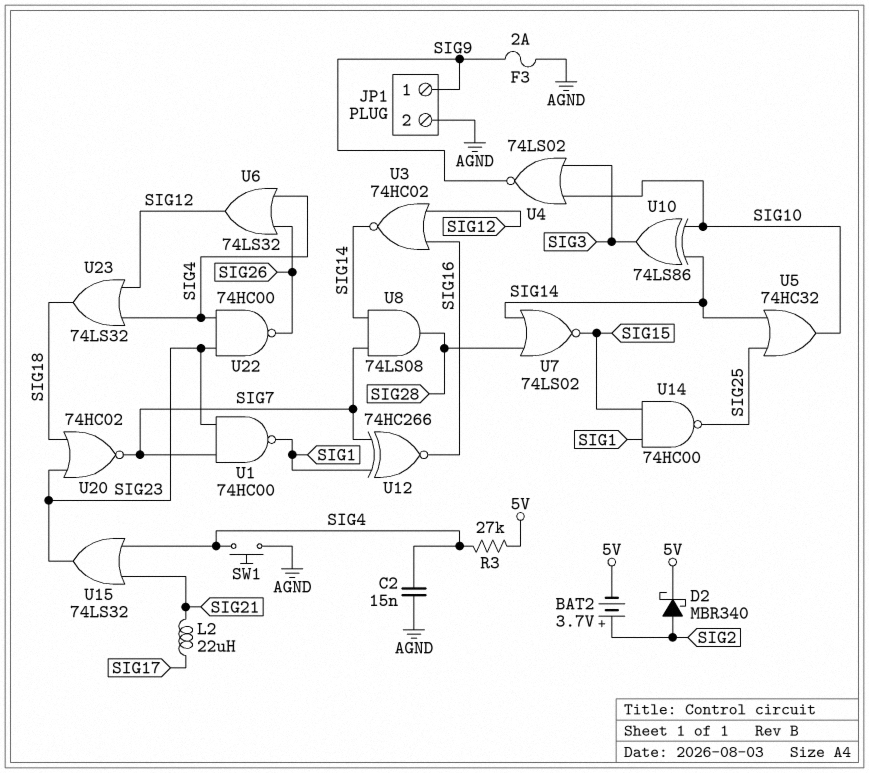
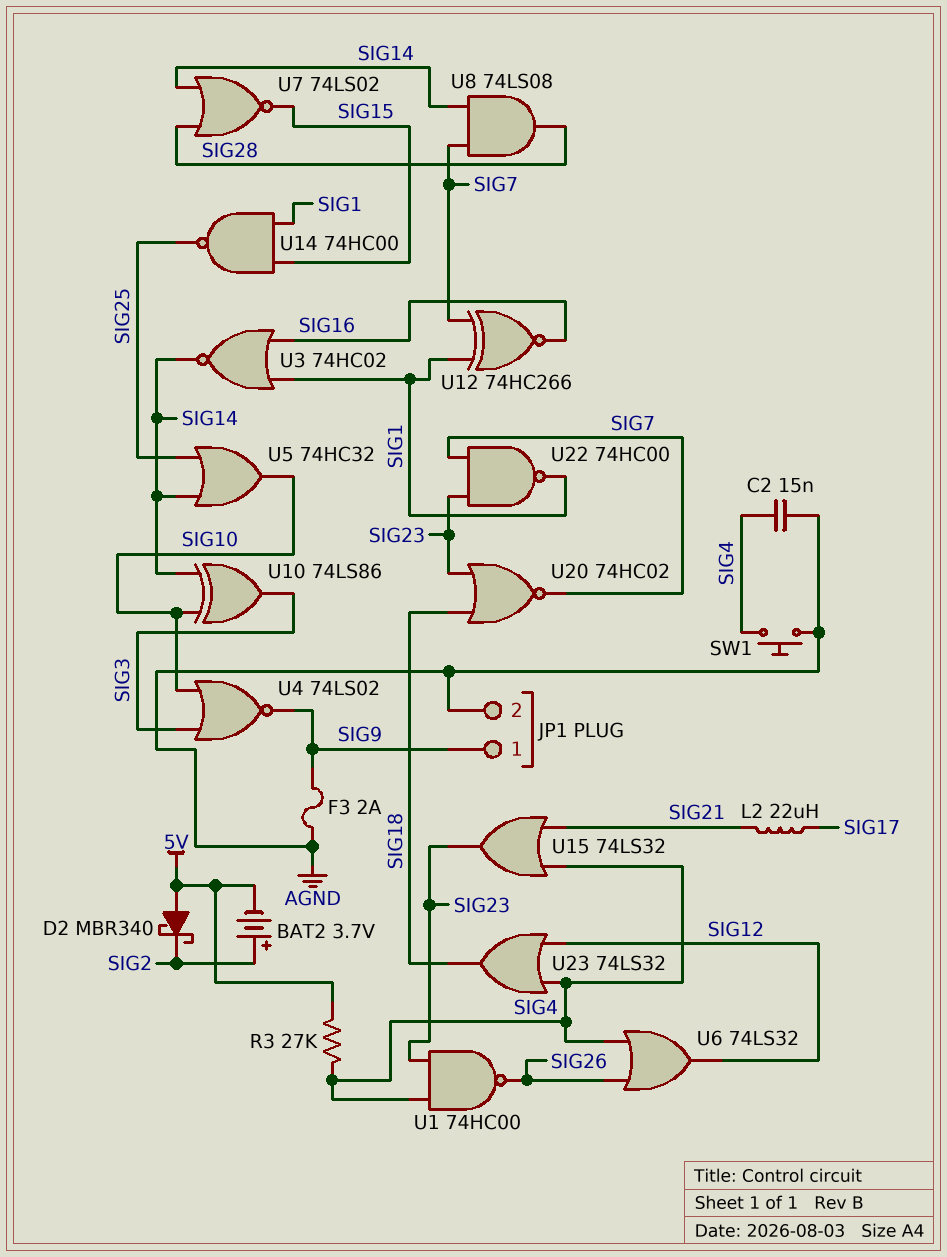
D2: schottky MBR340 (A SIG2, K 5V) -> schottky MBR340 (A 5V, K SIG2)
U1: NAND 74HC00 (in SIG7, in SIG23, out SIG1) -> NAND 74HC00 (in SIG4, in SIG23, out SIG26)
U3: NOR 74HC02 (in SIG12, in SIG16, out SIG14) -> NOR 74HC02 (in SIG1, in SIG16, out SIG14)
U22: NAND 74HC00 (in SIG4, in SIG23, out SIG26) -> NAND 74HC00 (in SIG7, in SIG23, out SIG1)

